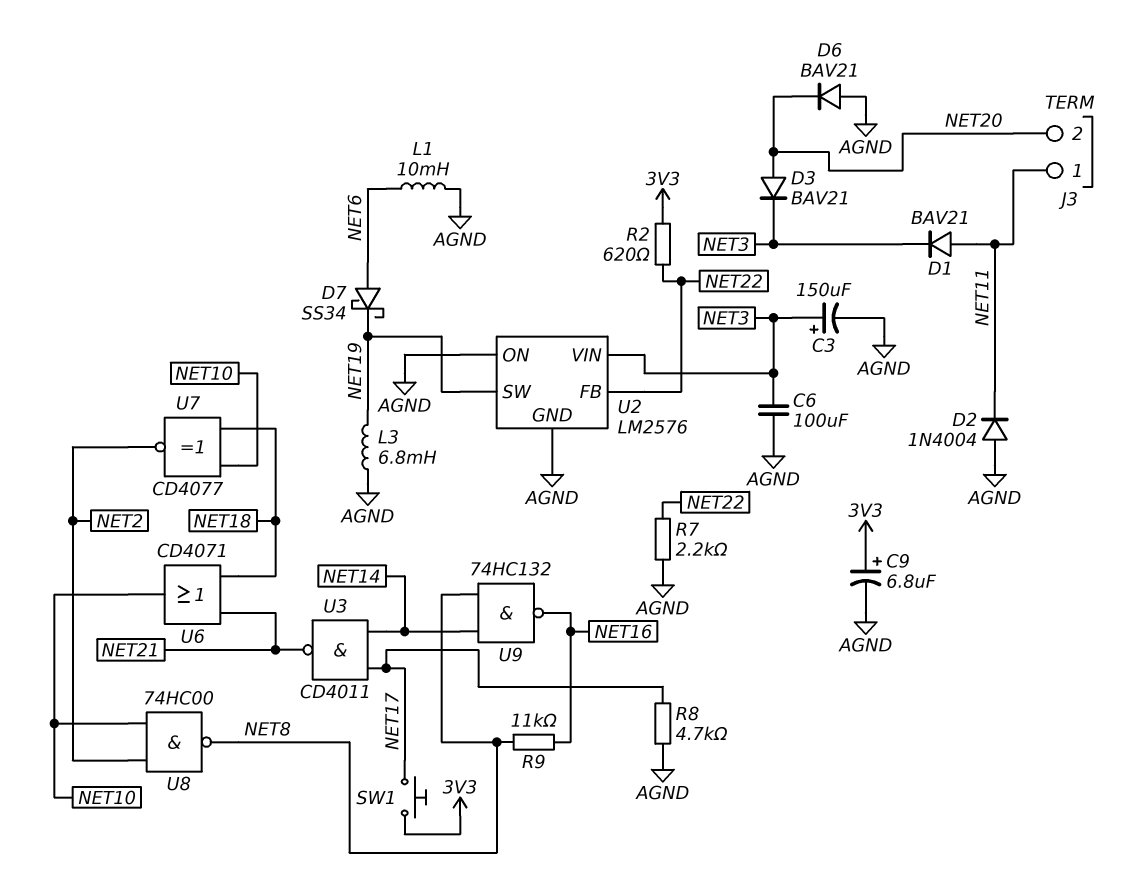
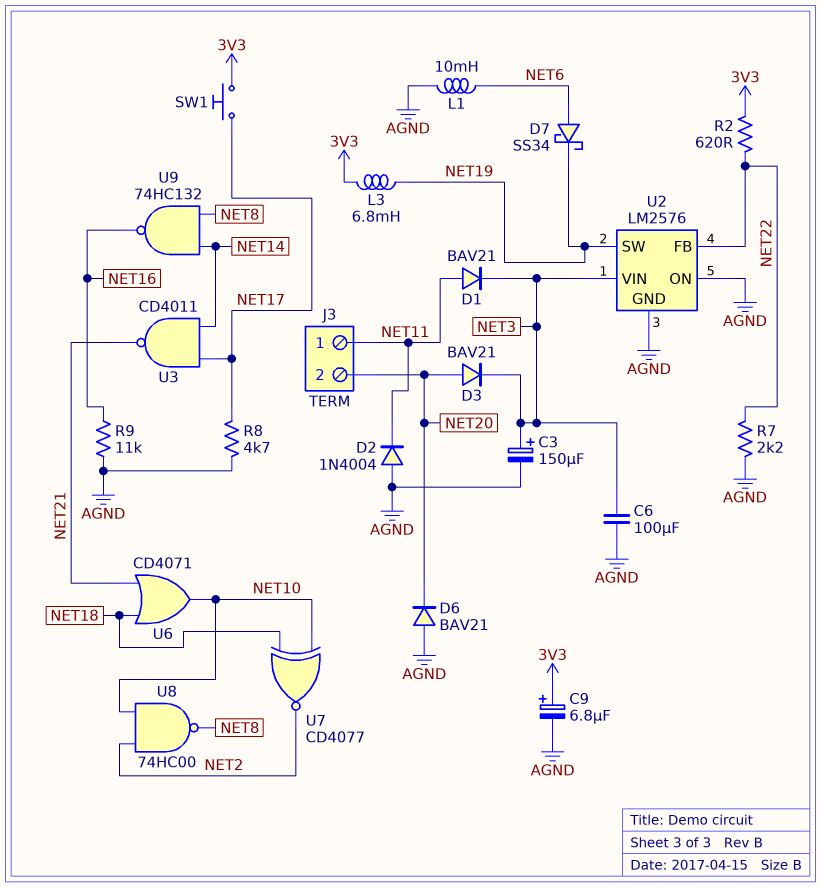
L3: 6.8mH (AGND, NET19) -> 6.8mH (3V3, NET19)
R9: 11k (NET8, NET16) -> 11k (AGND, NET16)

